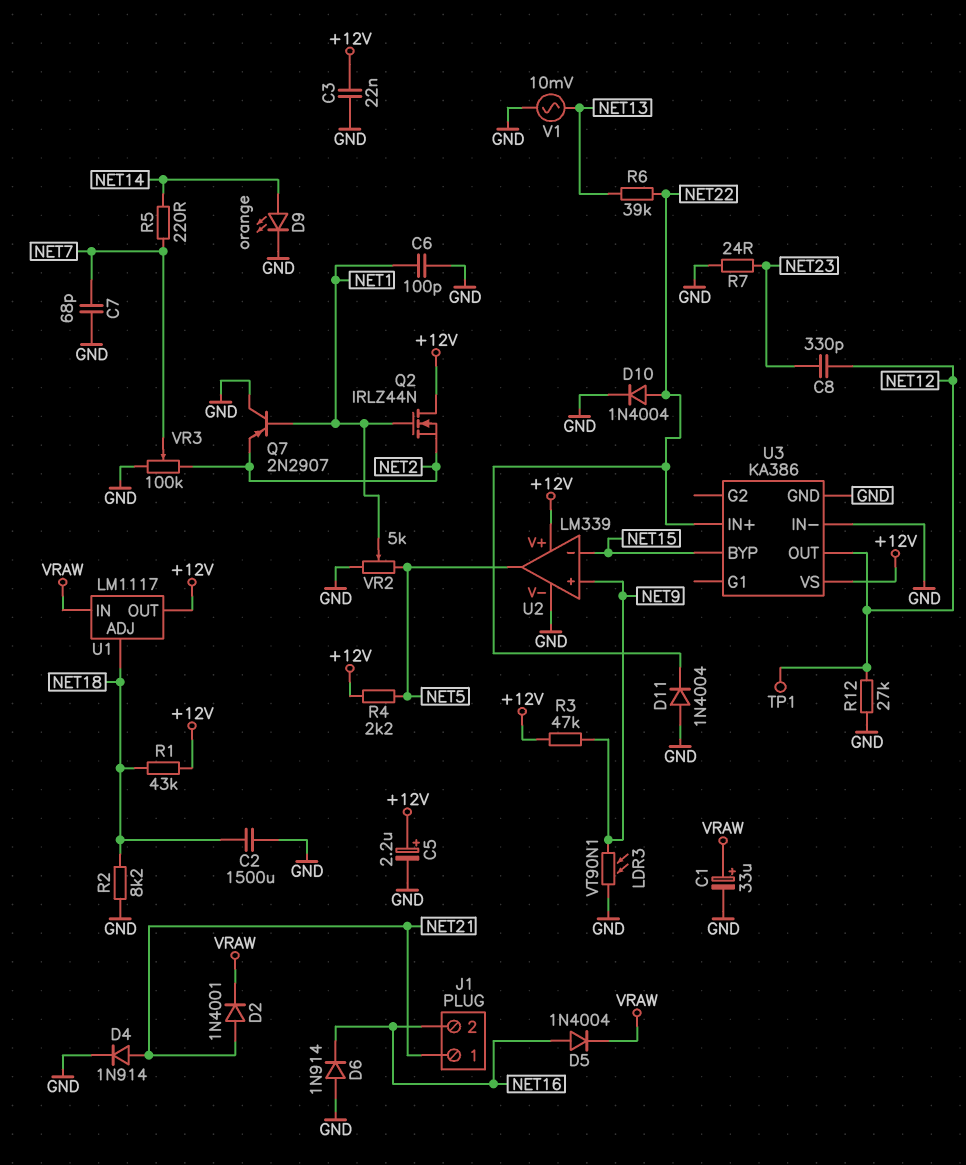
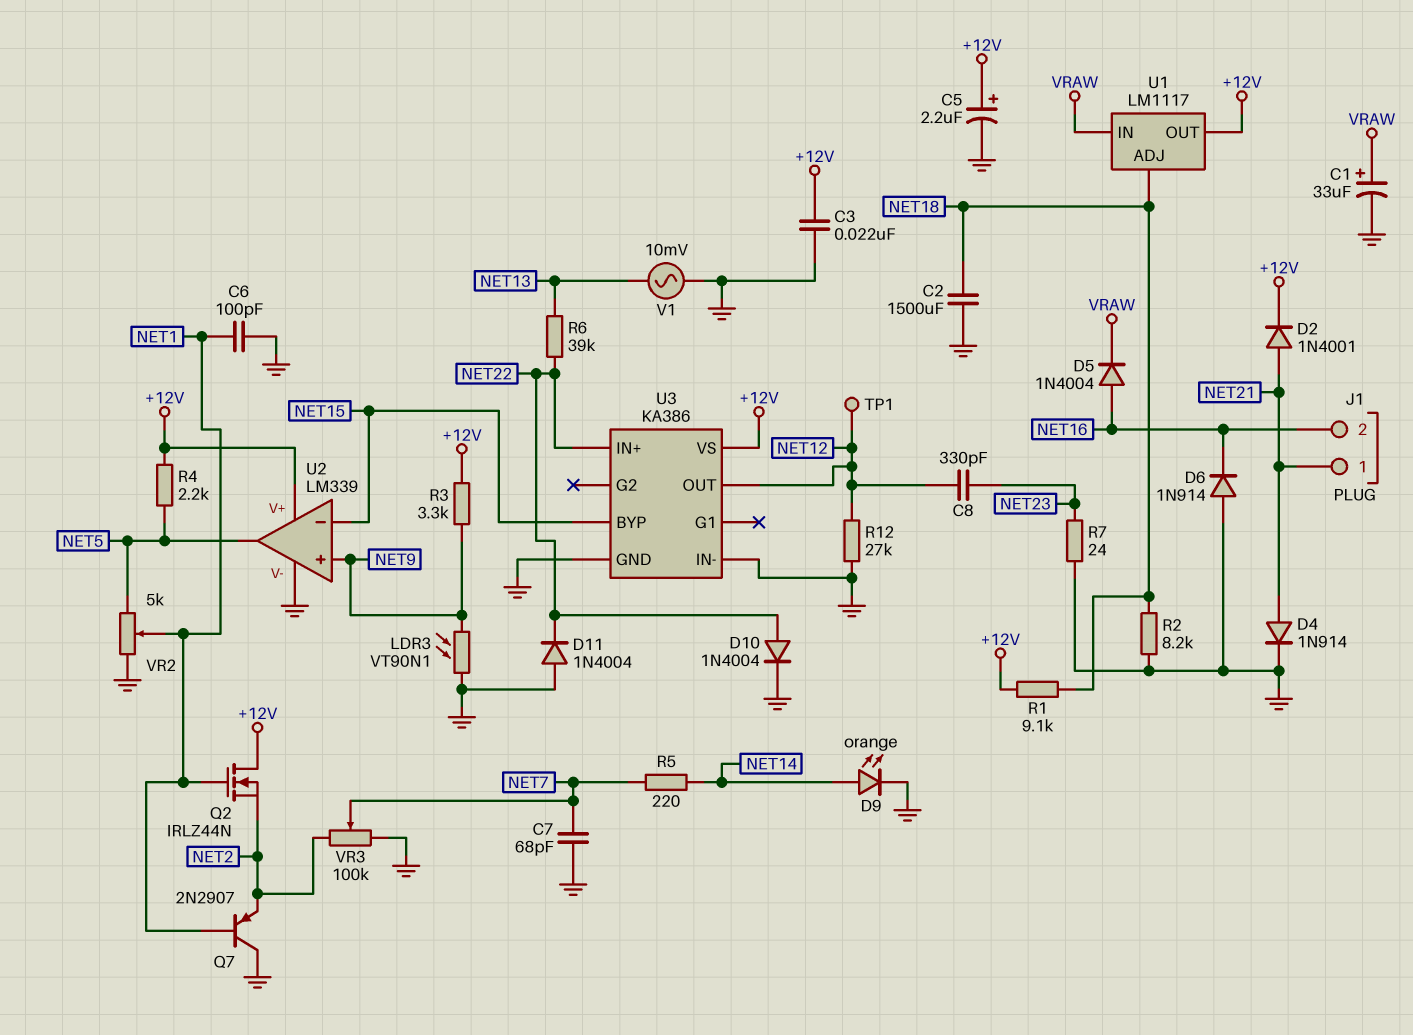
D2: diode 1N4001 (A NET21, K VRAW) -> diode 1N4001 (A NET21, K +12V)
R1: 43k (+12V, NET18) -> 9.1k (+12V, NET18)
R3: 47k (+12V, NET9) -> 3.3k (+12V, NET9)

